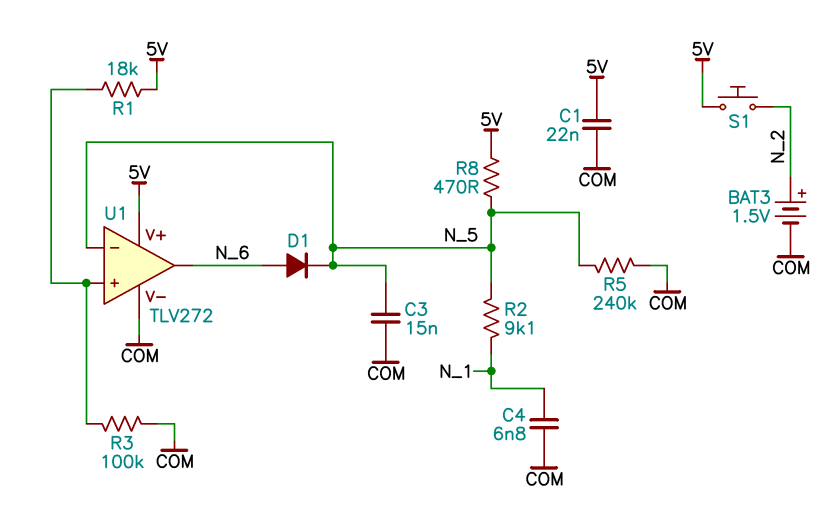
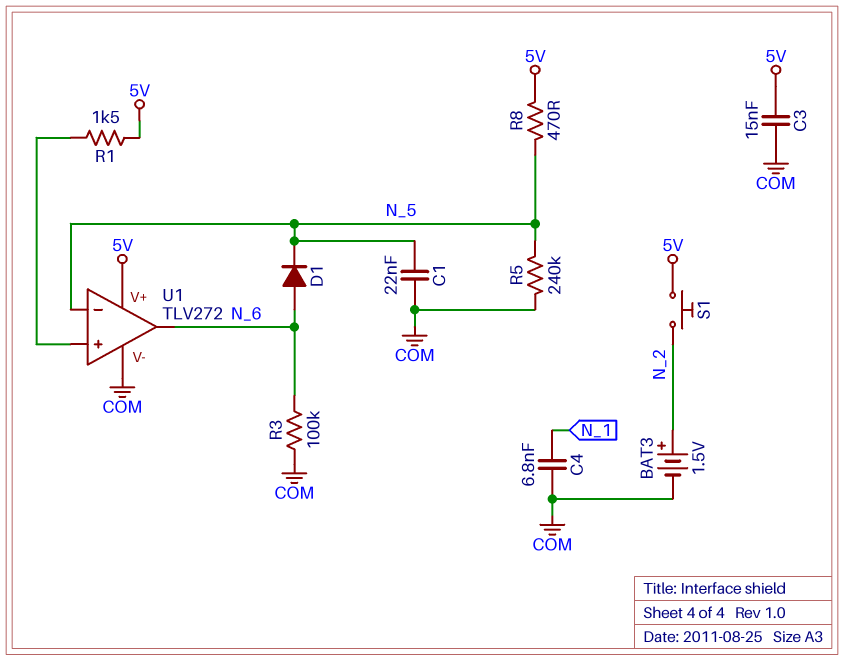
C1: 22nF (5V, COM) -> 22nF (COM, N_5)
C3: 15nF (COM, N_5) -> 15nF (5V, COM)
R1: 18k (5V, U1/in+) -> 1.5k (5V, U1/in+)
R2: 9.1k (N_1, N_5) -> none
R3: 100k (COM, U1/in+) -> 100k (COM, N_6)

